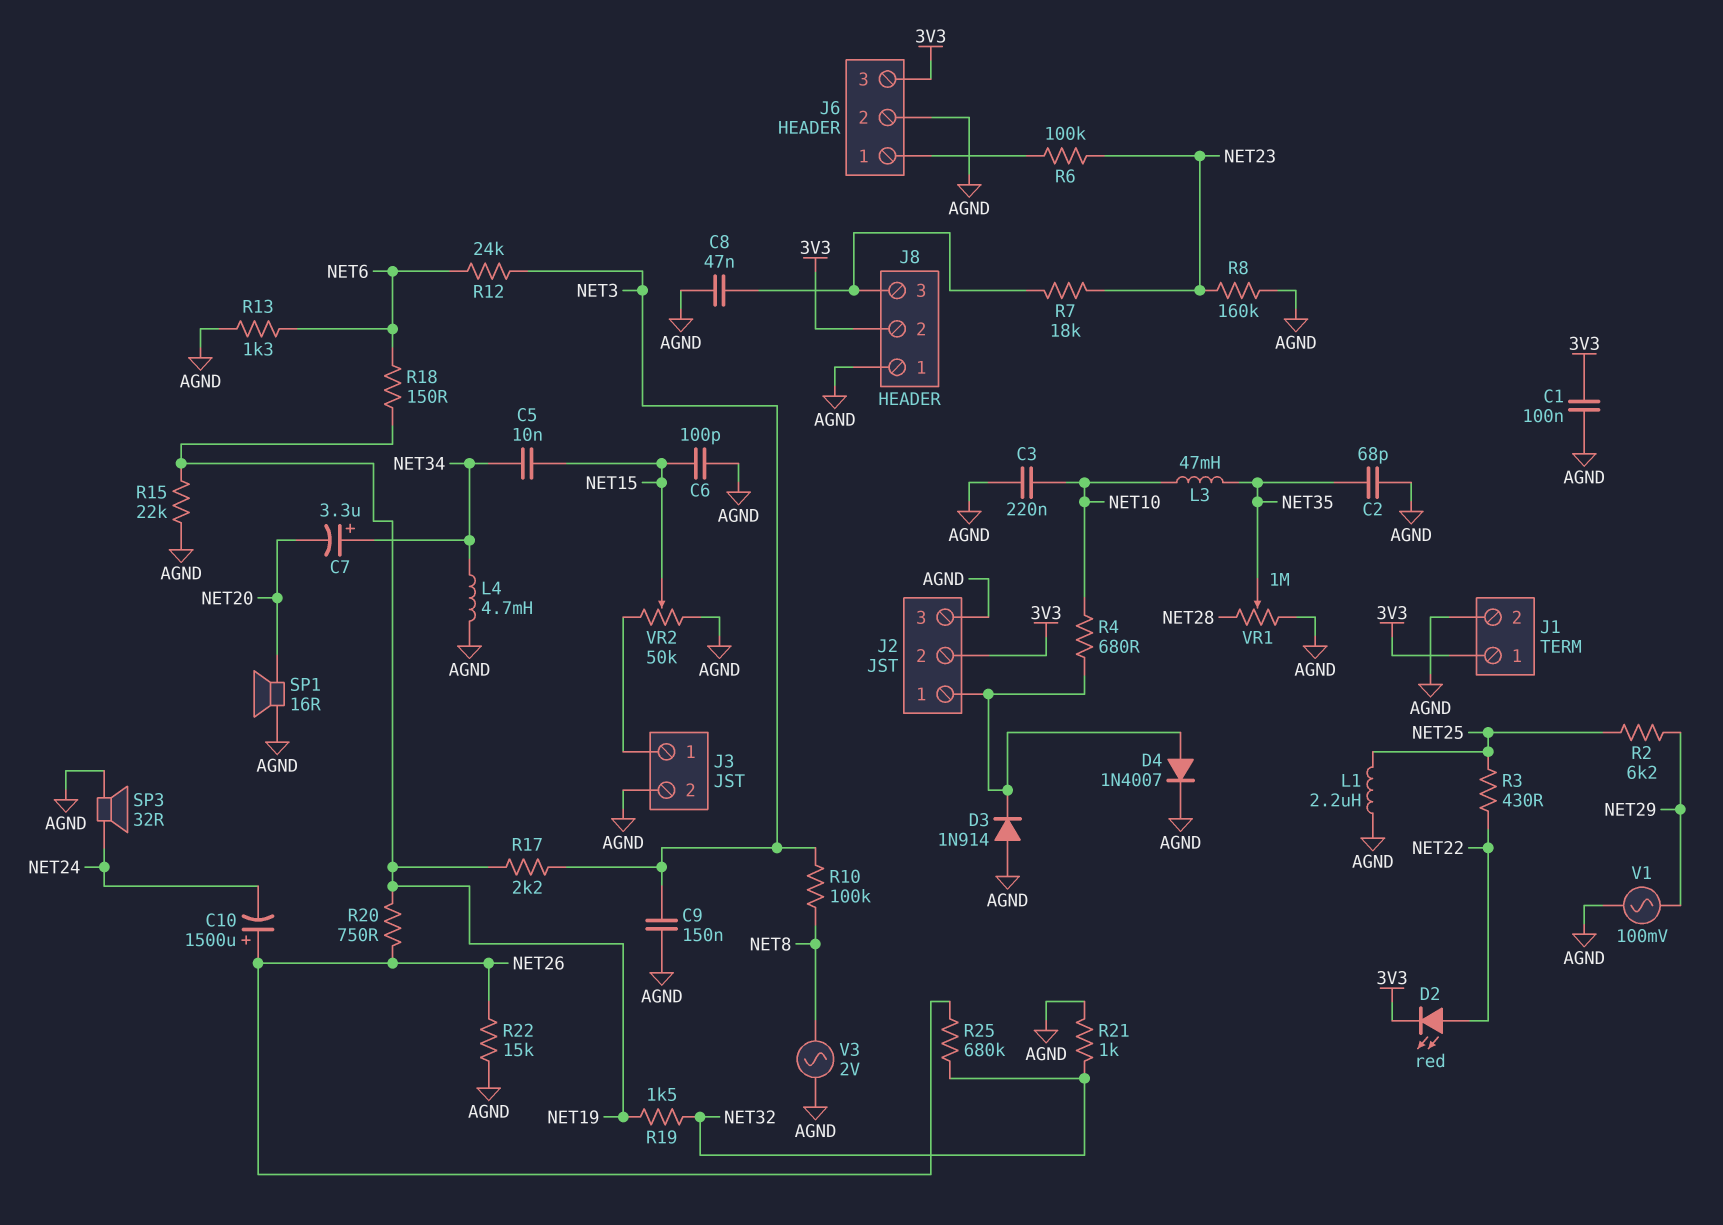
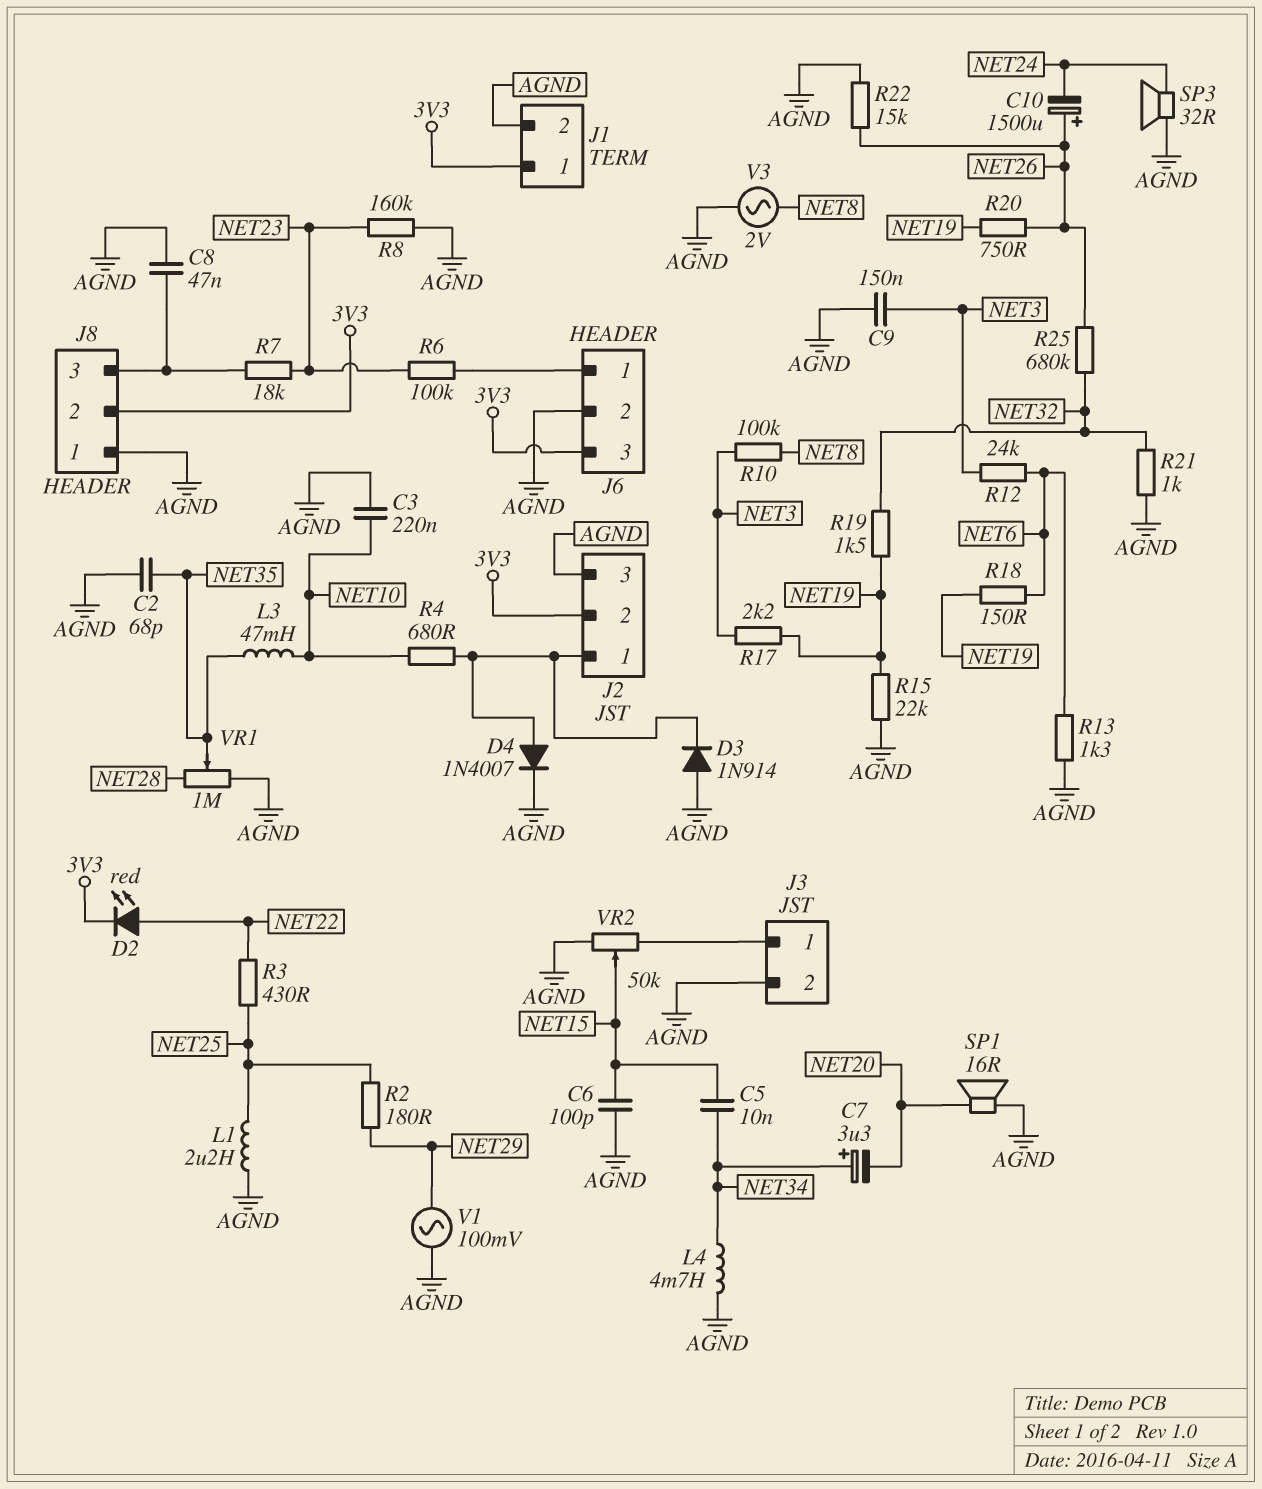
C1: 100nF (3V3, AGND) -> none
R2: 6.2k (NET25, NET29) -> 180 (NET25, NET29)

